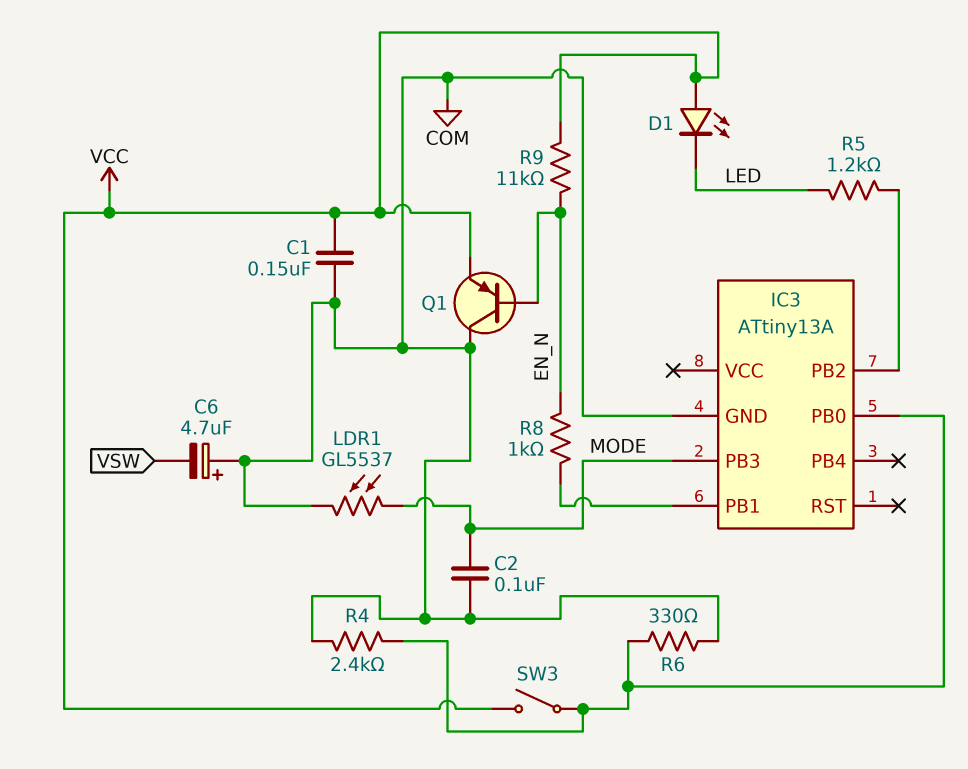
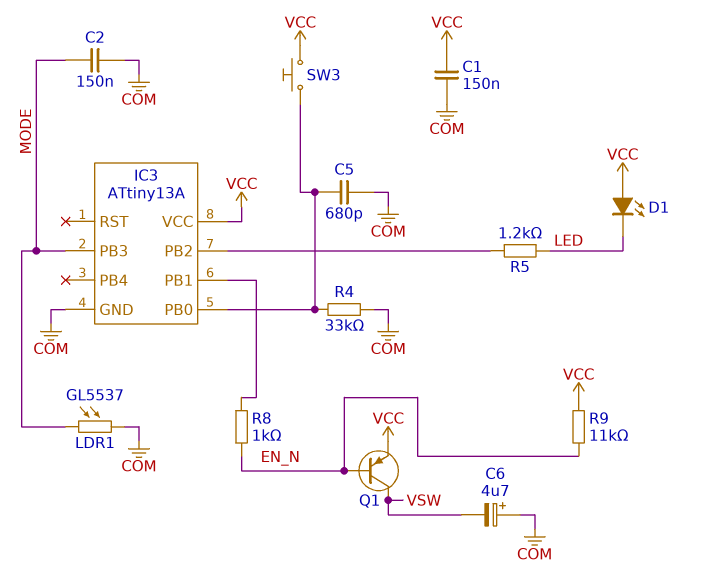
C2: 100nF (COM, MODE) -> 150nF (COM, MODE)
C5: none -> 680pF (COM, IC3/PB0)
IC3 pin VCC: none -> VCC
Q1: PNP (B EN_N, C COM, E VCC) -> PNP (B EN_N, C VSW, E VCC)
R4: 2.4k (COM, IC3/PB0) -> 33k (COM, IC3/PB0)
R6: 330 (COM, IC3/PB0) -> none
SW3: switch (IC3/PB0, VCC) -> button (IC3/PB0, VCC)

